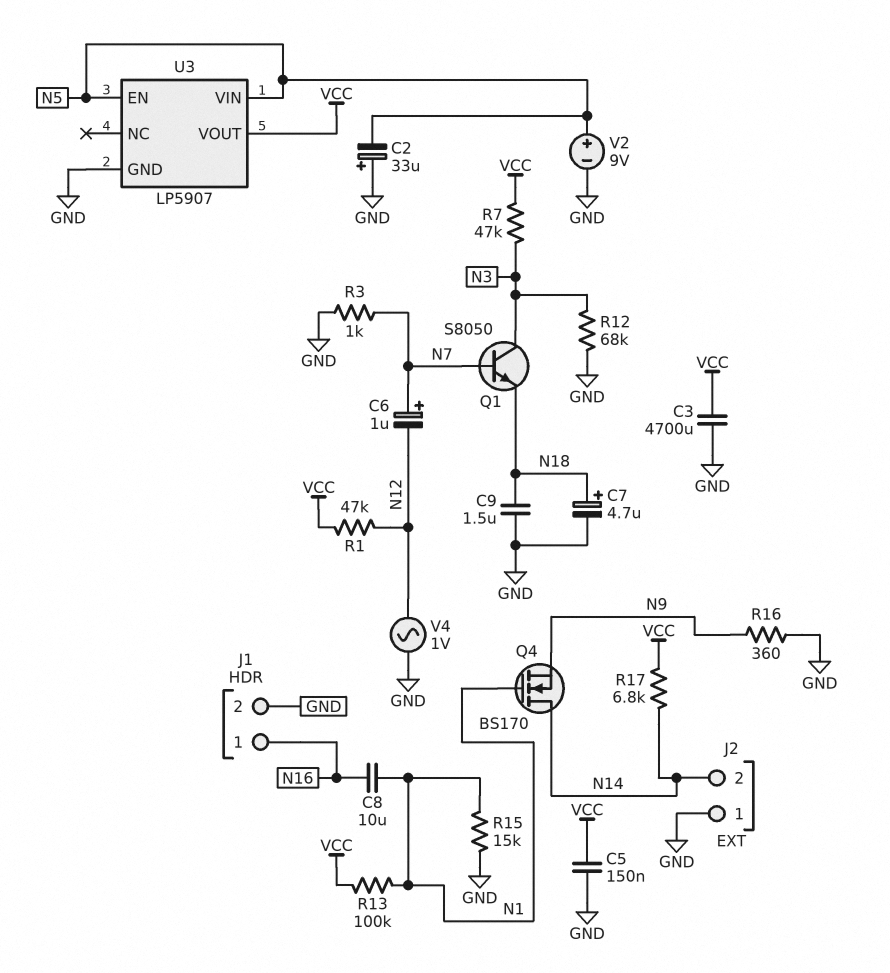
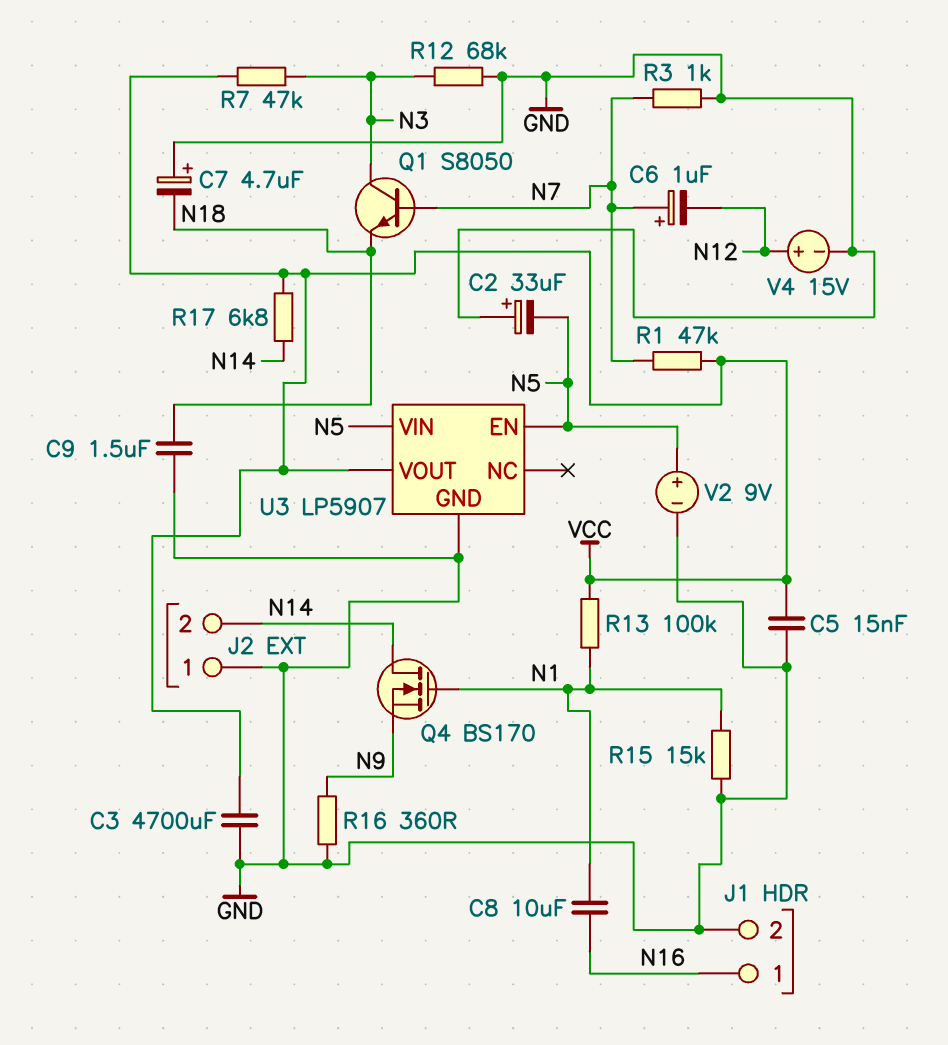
C5: 150nF (GND, VCC) -> 15nF (GND, VCC)
C7: 4.7uF (plus N18, minus GND) -> 4.7uF (plus GND, minus N18)
R1: 47k (N12, VCC) -> 47k (N7, VCC)
V4: AC 1V (GND, N12) -> 15V (plus N12, minus GND)

